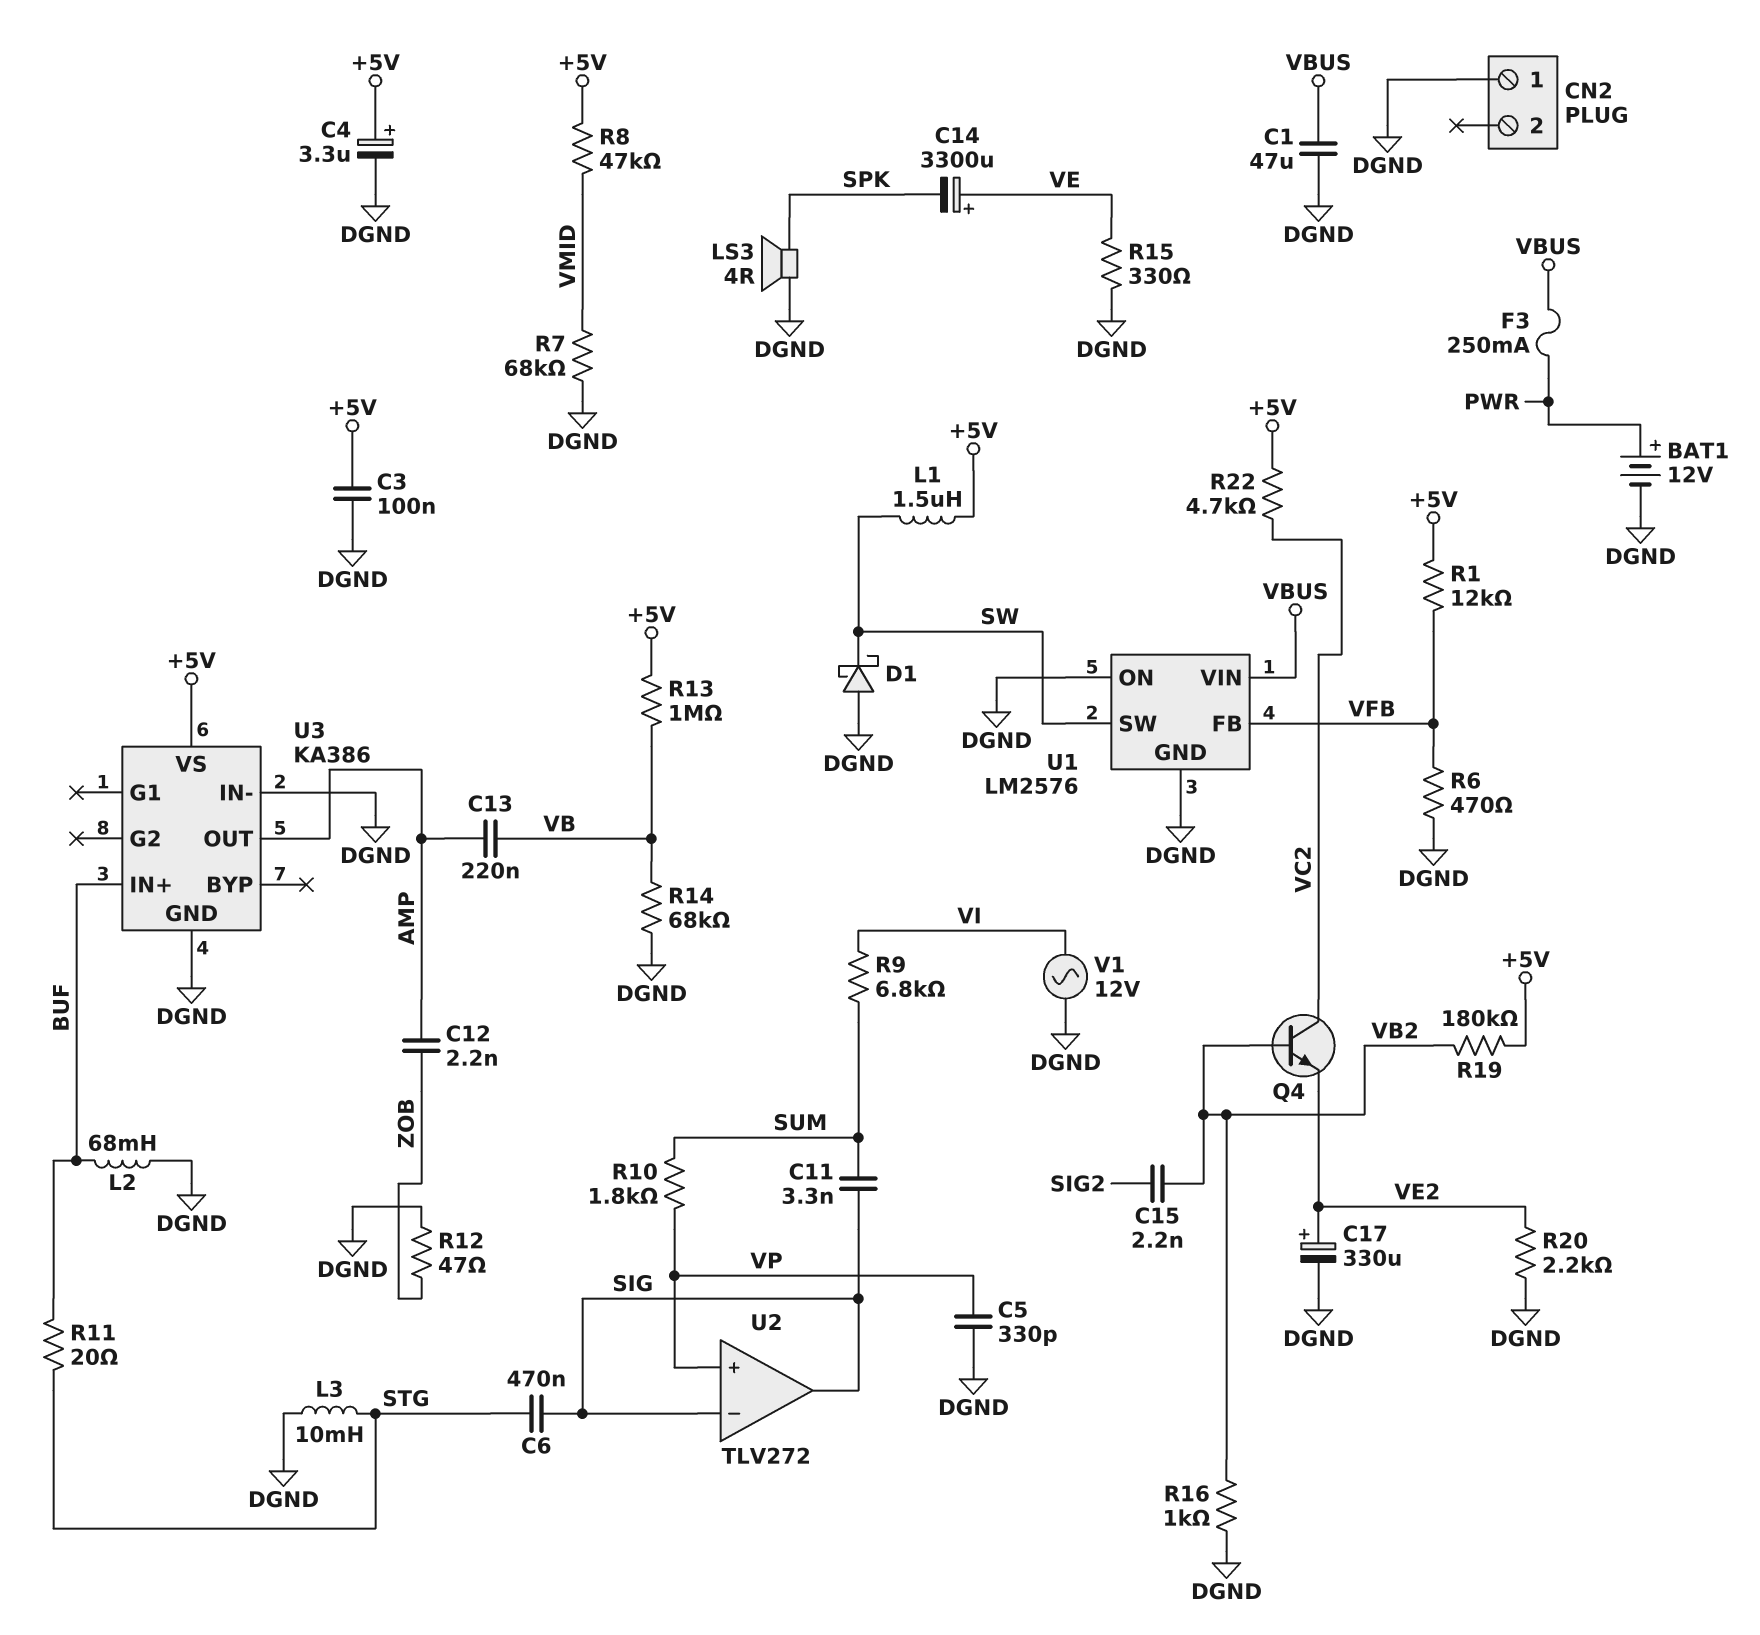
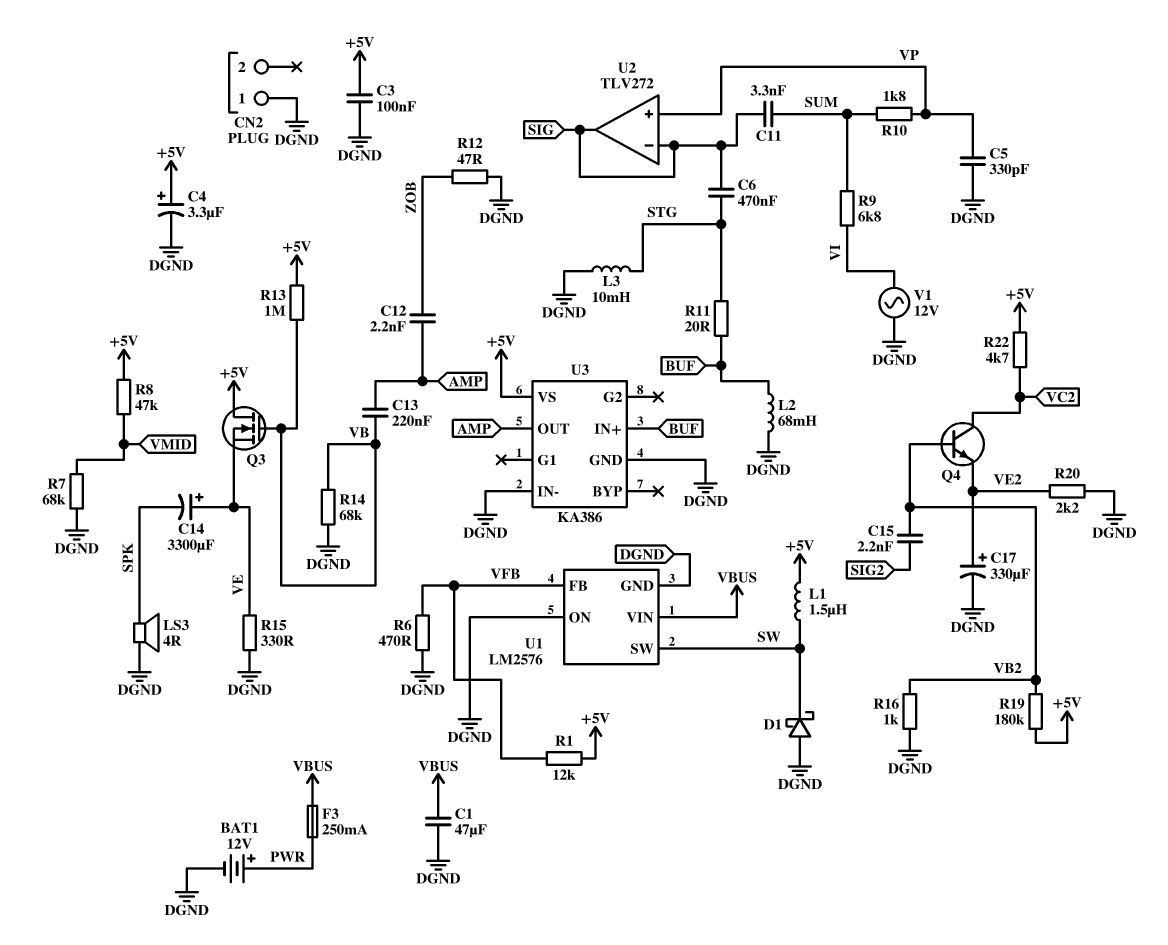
Q3: none -> NMOS (G VB, D +5V, S VE)

